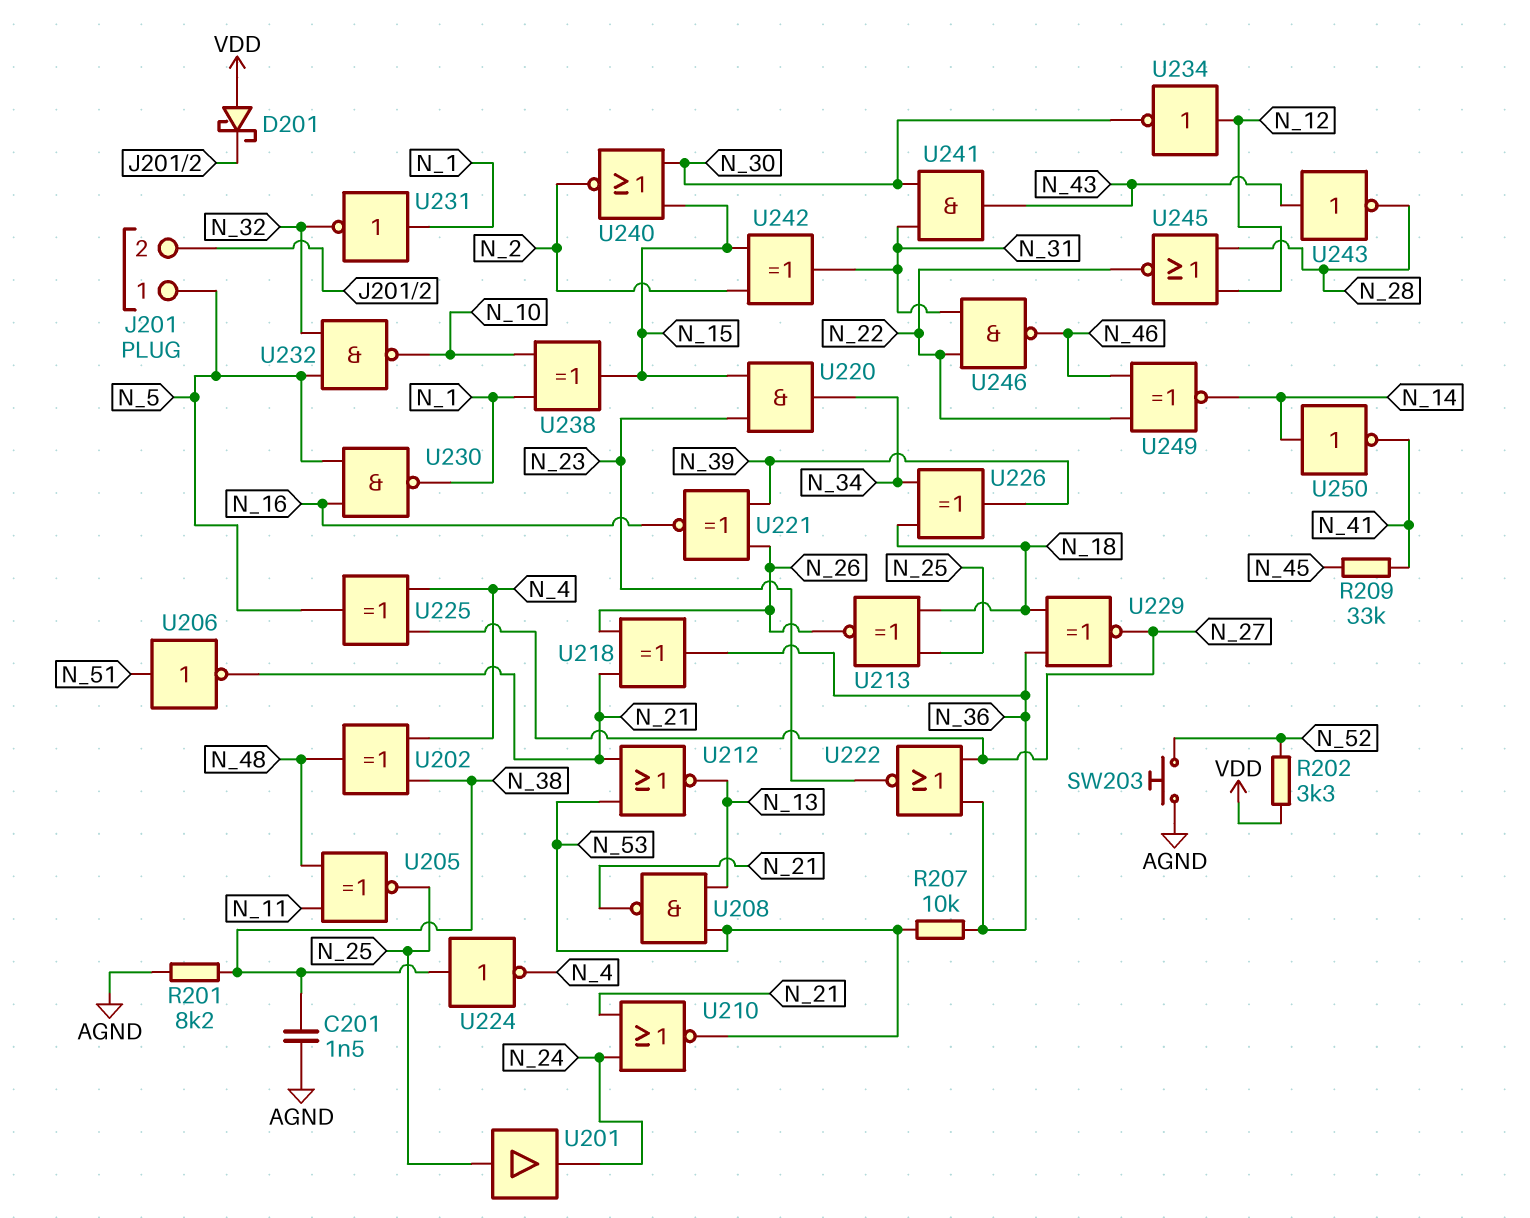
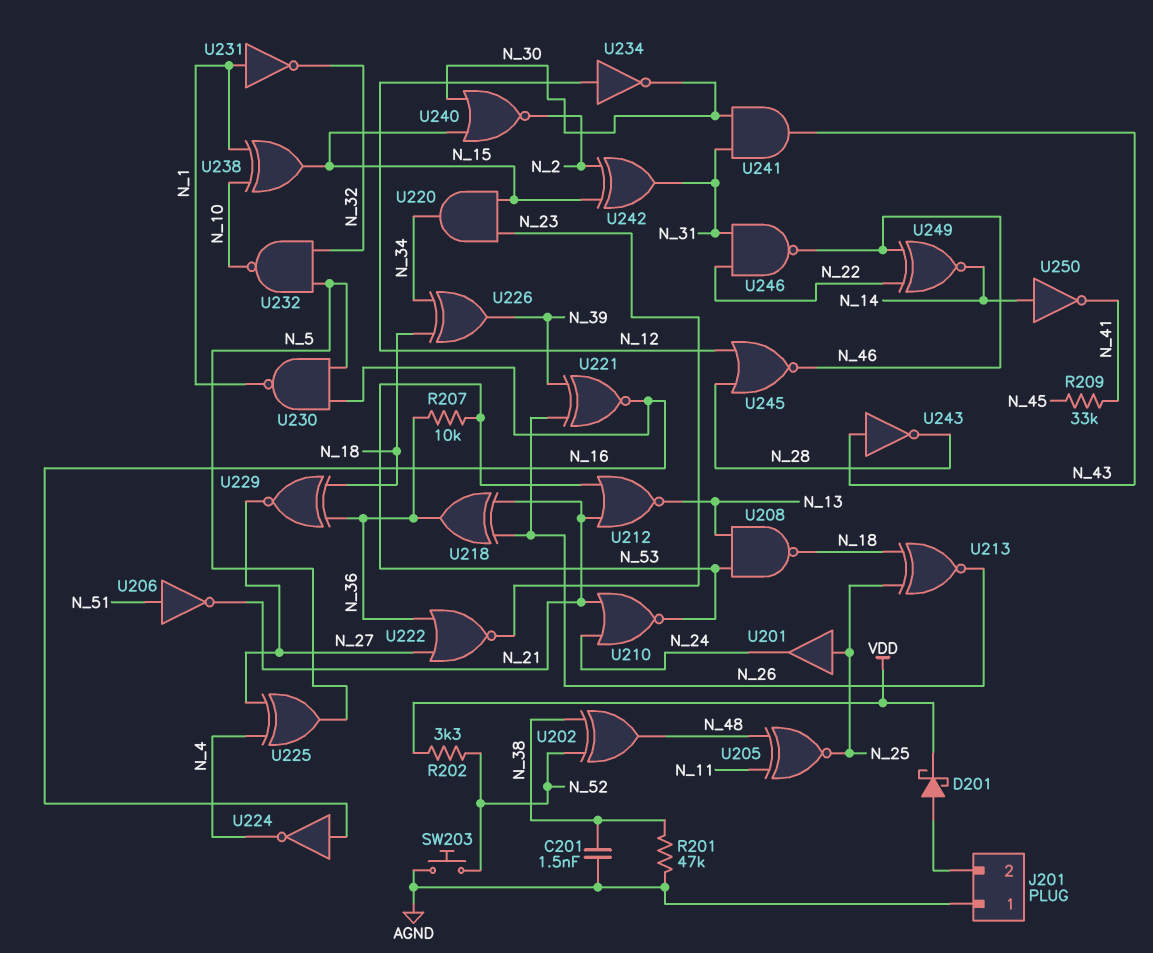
D201: schottky (A VDD, K J201/2) -> schottky (A J201/2, K VDD)
J201 pin 1: N_5 -> AGND
R201: 8.2k (AGND, N_38) -> 47k (AGND, N_38)
U202: XOR (in N_4, in N_38, out N_48) -> XOR (in N_38, in N_52, out N_48)
U208: NAND (in N_13, in N_53, out N_21) -> NAND (in N_13, in N_53, out N_18)
U224: NOT (in N_38, out N_4) -> NOT (in N_16, out N_4)
U245: NOR (in N_12, in N_28, out N_22) -> NOR (in N_12, in N_28, out N_46)

